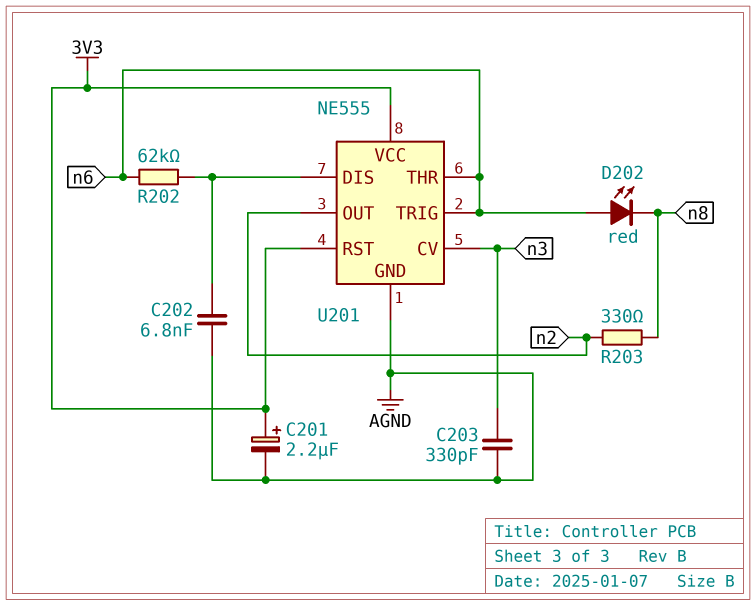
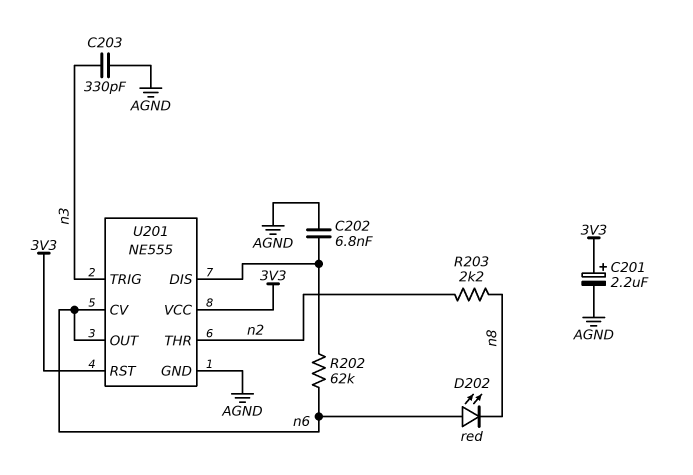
R203: 330 (n2, n8) -> 2.2k (n2, n8)
U201 pin CV: n3 -> n6
U201 pin OUT: n2 -> n6
U201 pin THR: n6 -> n2
U201 pin TRIG: n6 -> n3

